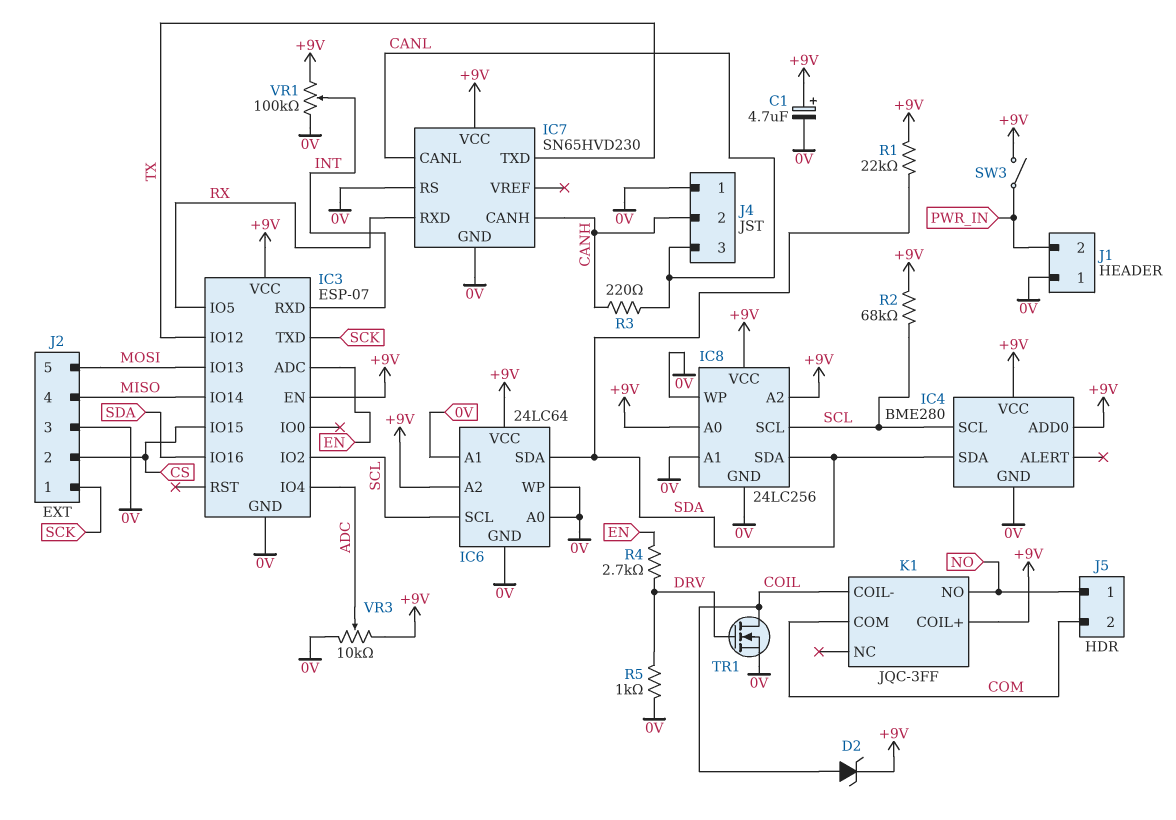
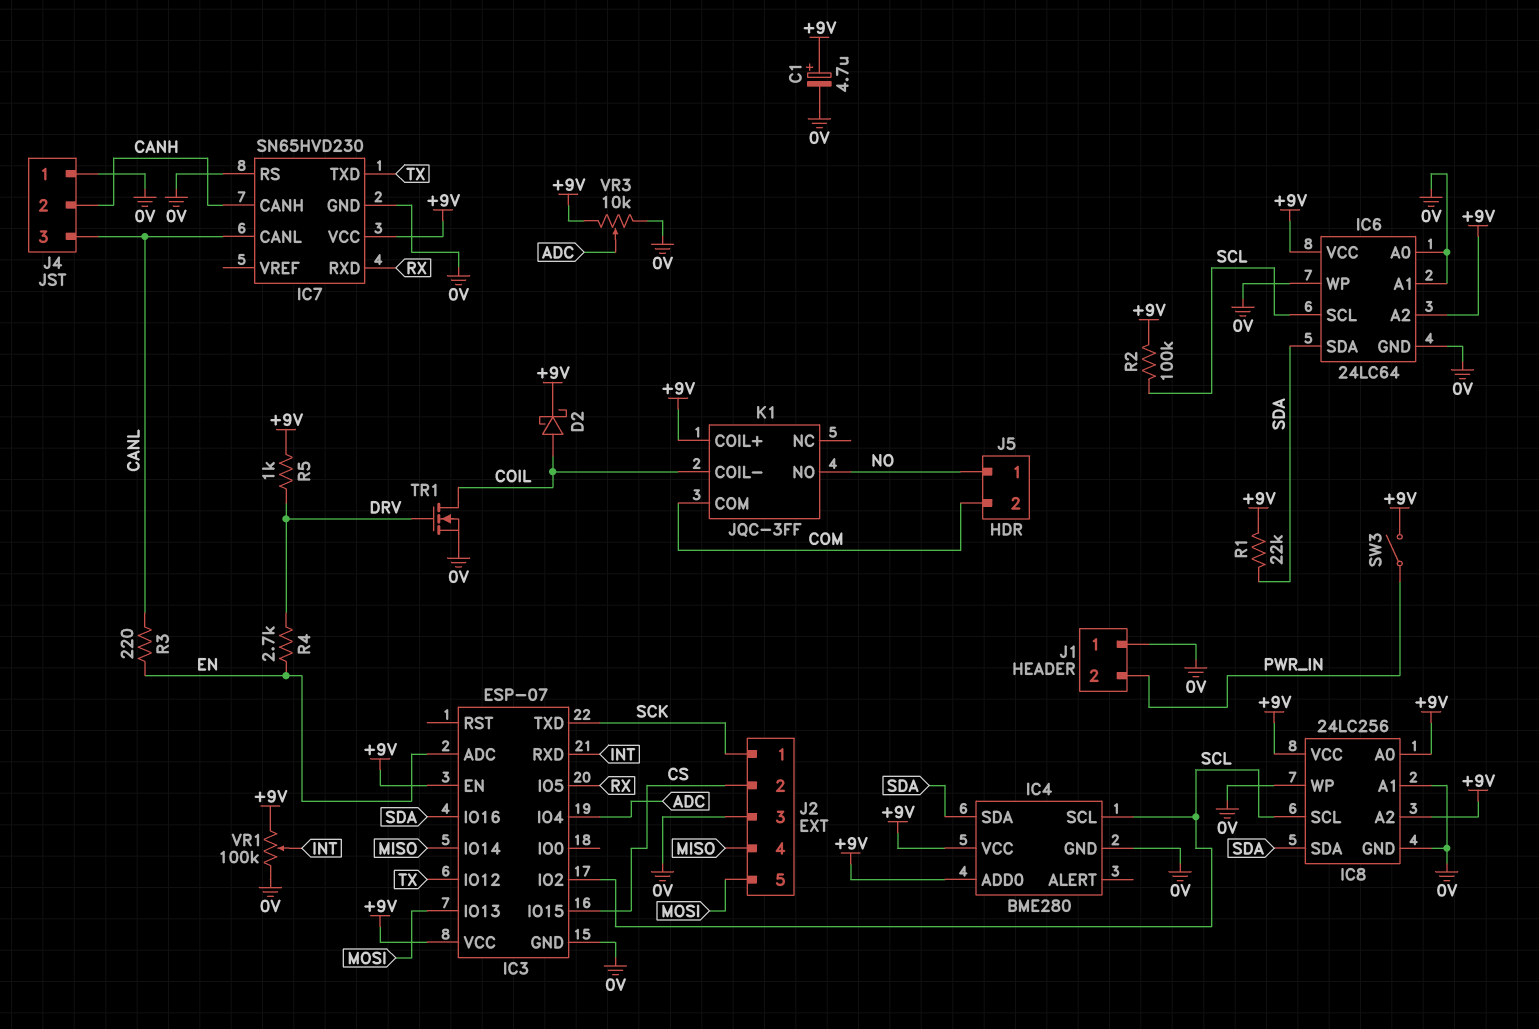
D2: zener (A COIL, K +9V) -> schottky (A COIL, K +9V)
R2: 68k (+9V, SCL) -> 100k (+9V, SCL)
R3: 220 (CANH, CANL) -> 220 (CANL, EN)
R5: 1k (0V, DRV) -> 1k (+9V, DRV)

